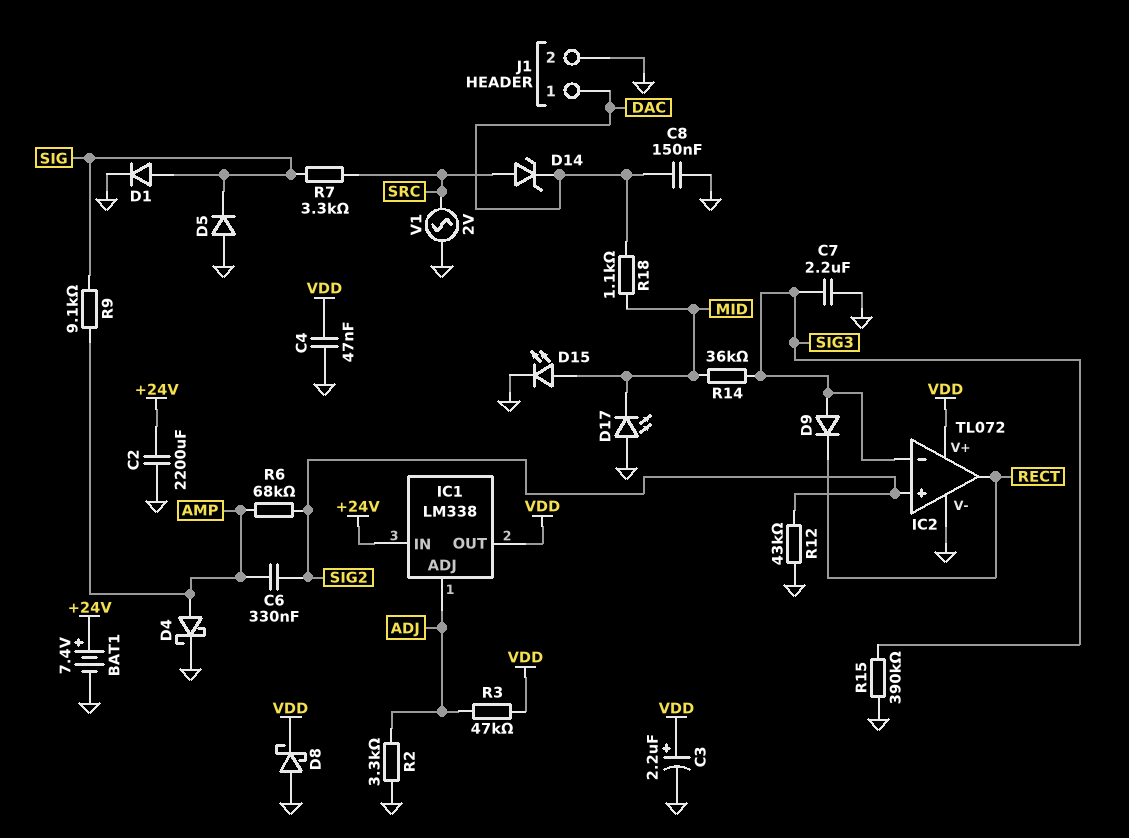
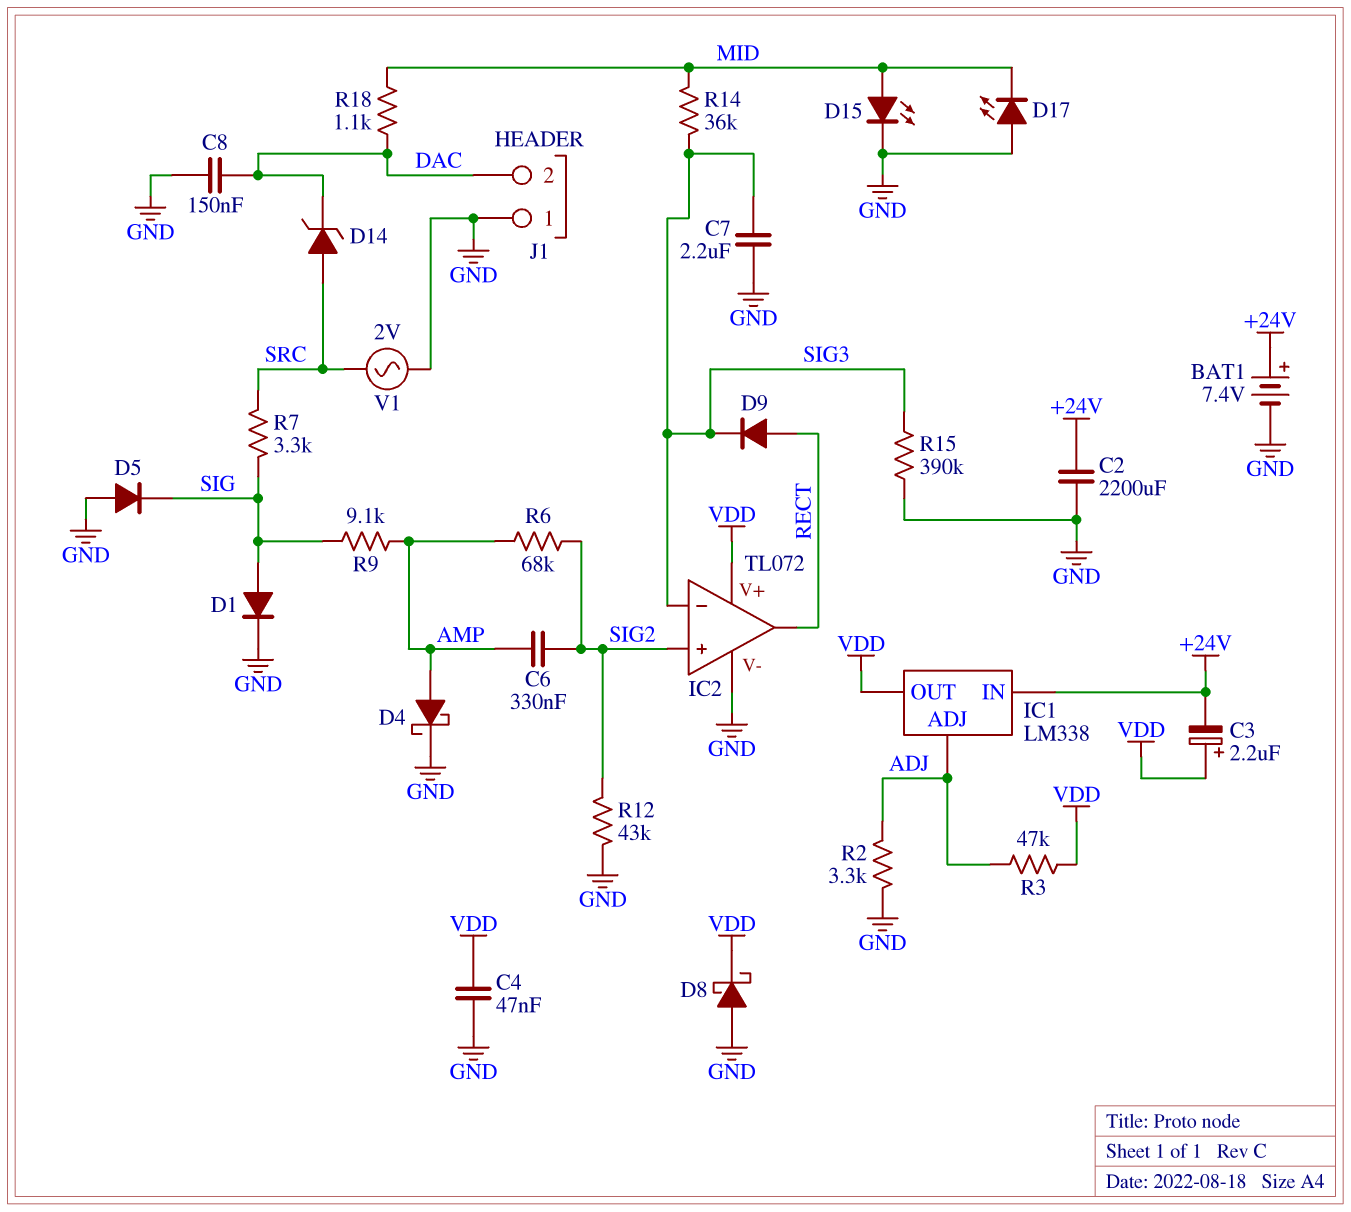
C3: 2.2uF (plus VDD, minus GND) -> 2.2uF (plus VDD, minus +24V)
D9: diode (A SIG3, K RECT) -> diode (A RECT, K SIG3)
J1 pin 1: DAC -> GND
J1 pin 2: GND -> DAC

